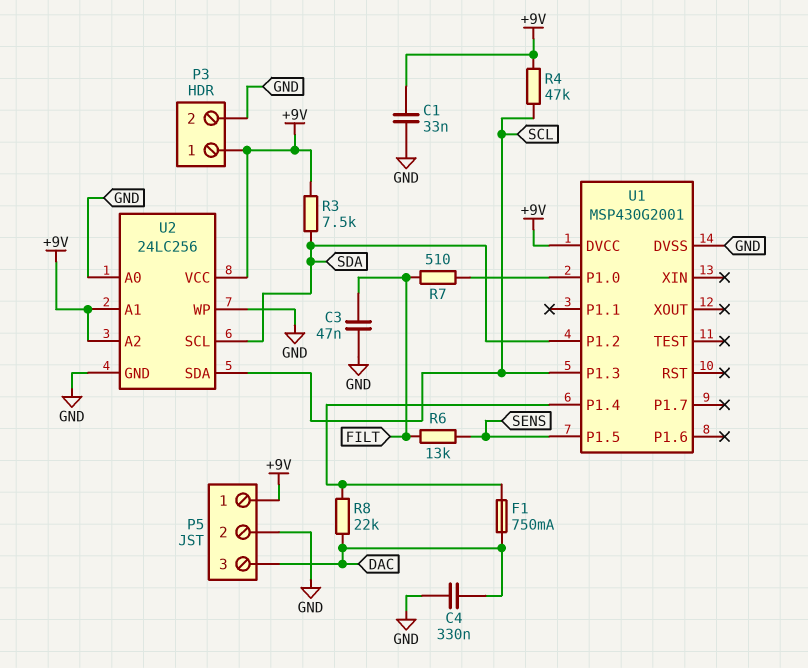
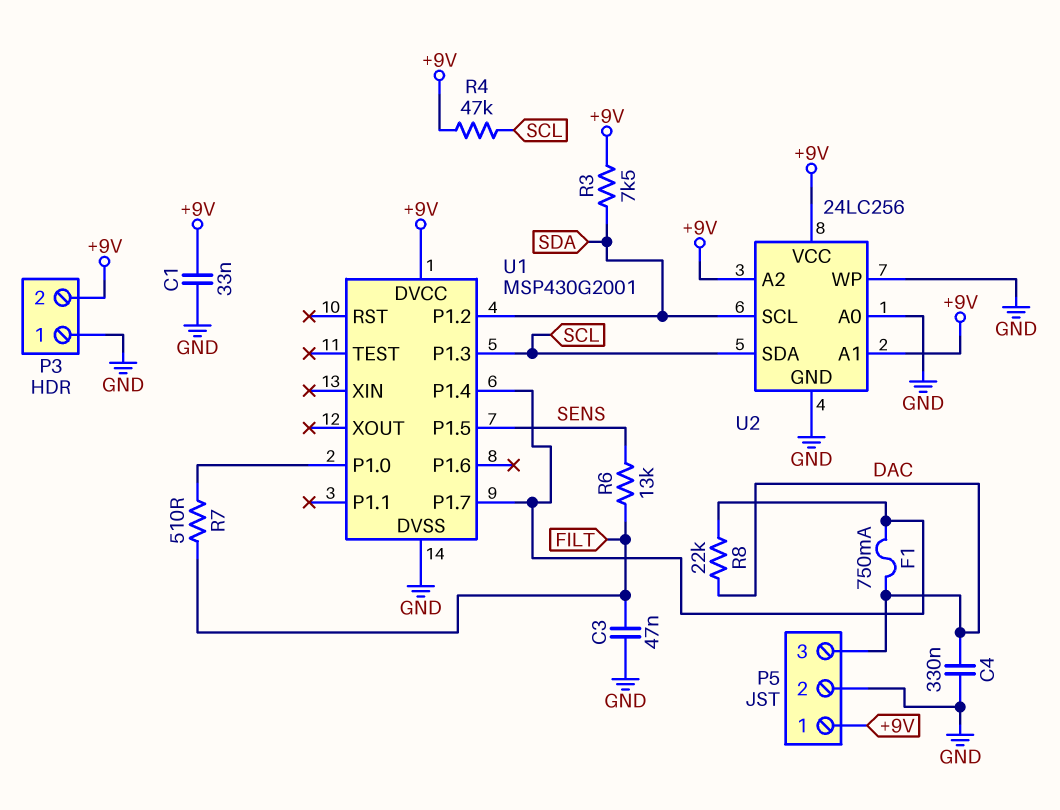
P3 pin 1: +9V -> GND
P3 pin 2: GND -> +9V
U1 pin P1.7: none -> U1/P1.4

